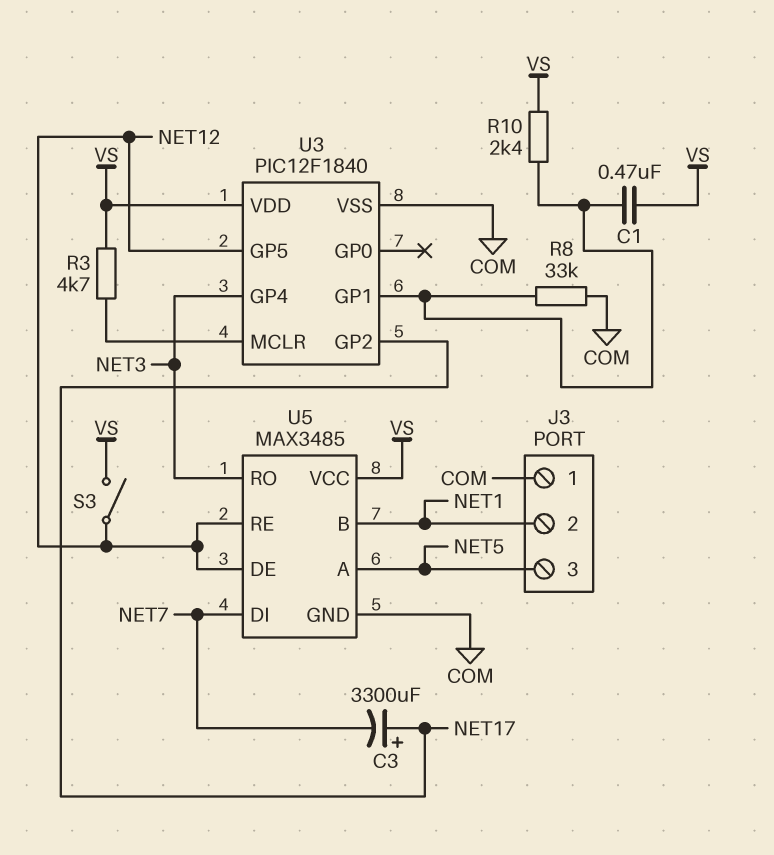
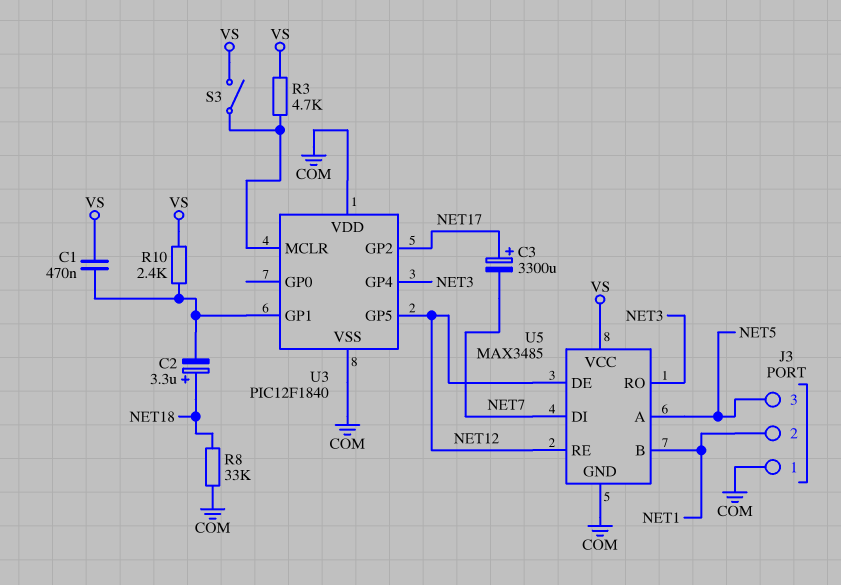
C2: none -> 3.3uF (plus NET18, minus U3/GP1)
R8: 33k (COM, U3/GP1) -> 33k (COM, NET18)
S3: switch (NET12, VS) -> switch (U3/MCLR, VS)
U3 pin VDD: VS -> COM

